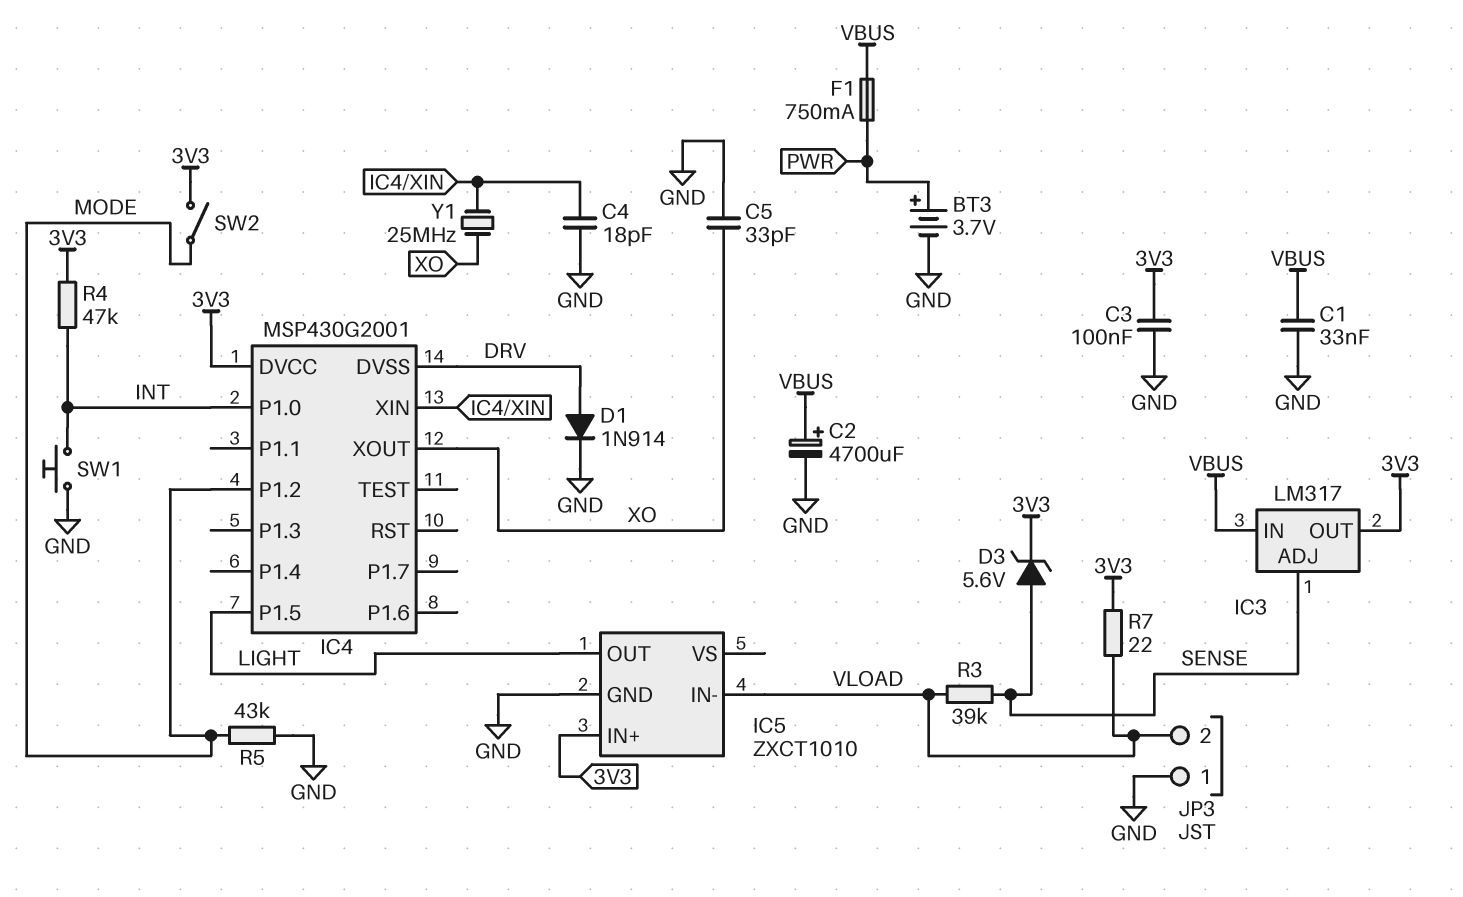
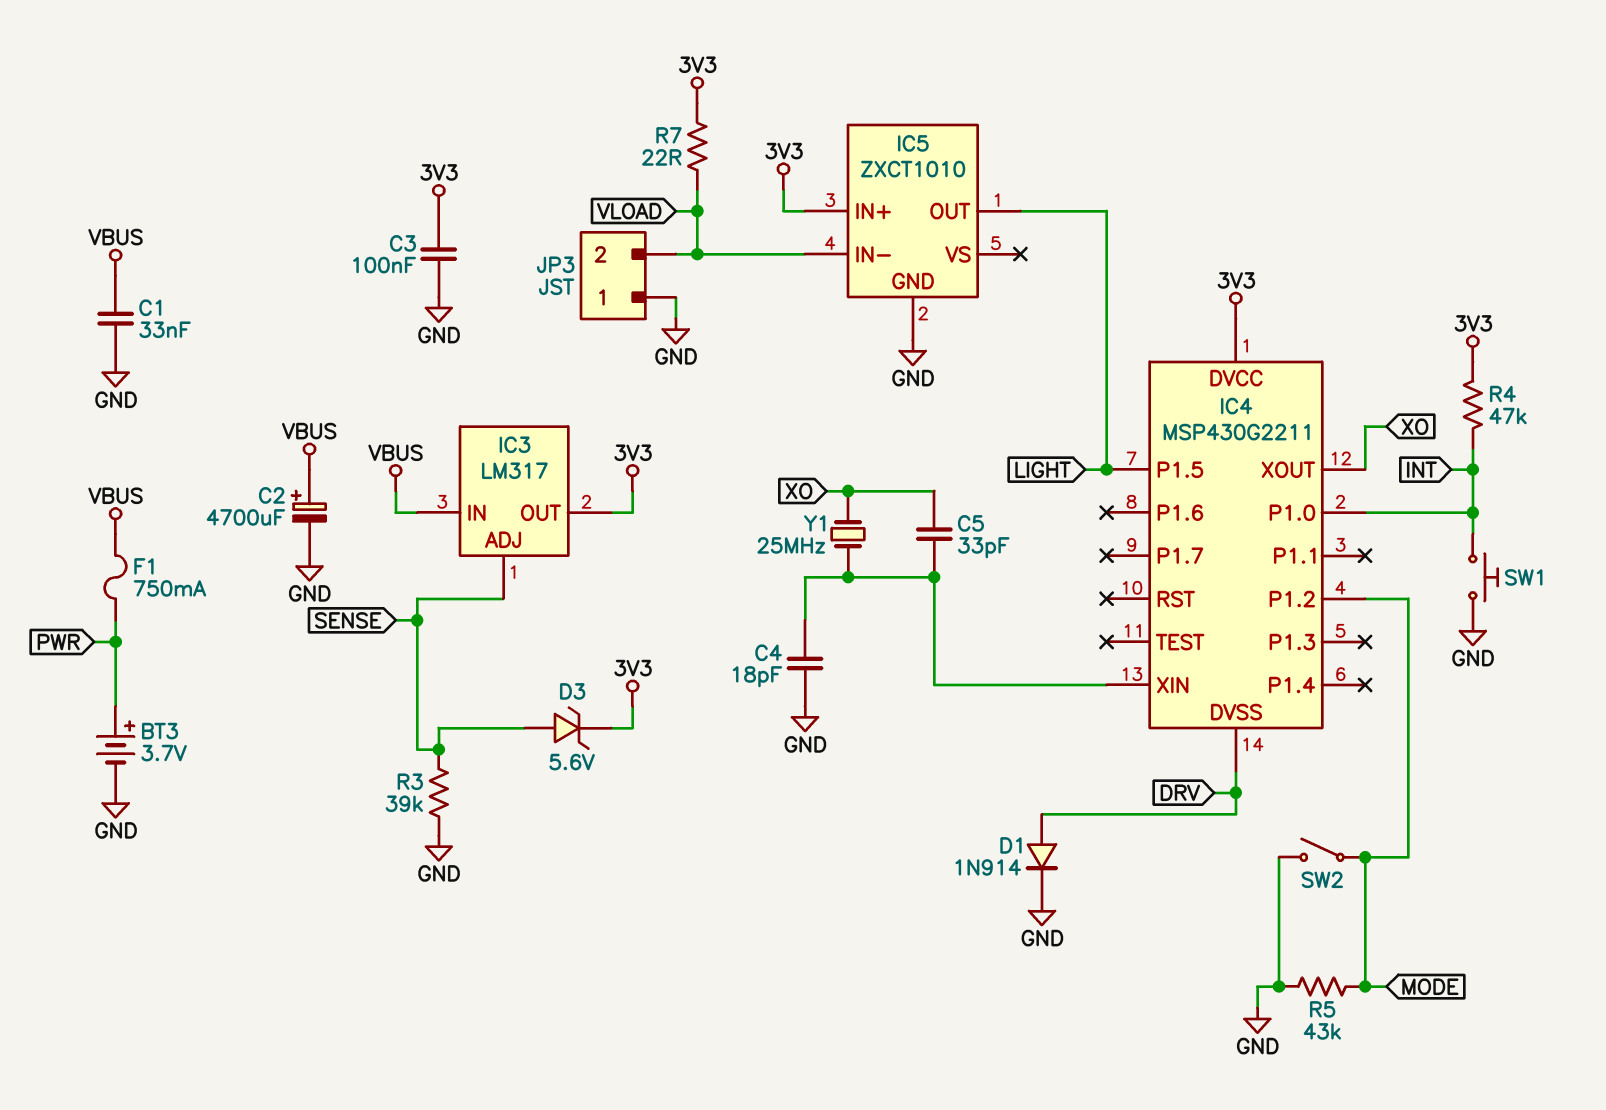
C5: 33pF (GND, XO) -> 33pF (IC4/XIN, XO)
IC4: MSP430G2001 -> MSP430G2211
R3: 39k (SENSE, VLOAD) -> 39k (GND, SENSE)
SW2: switch (3V3, MODE) -> switch (GND, MODE)

